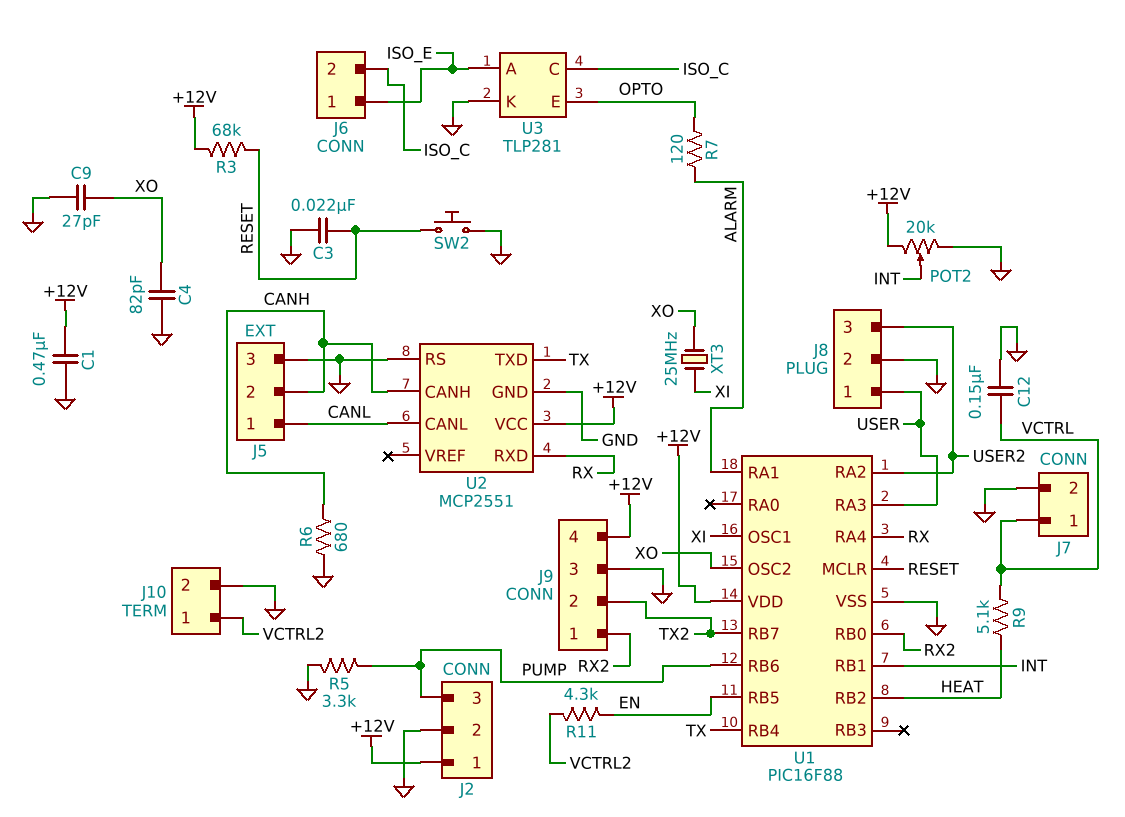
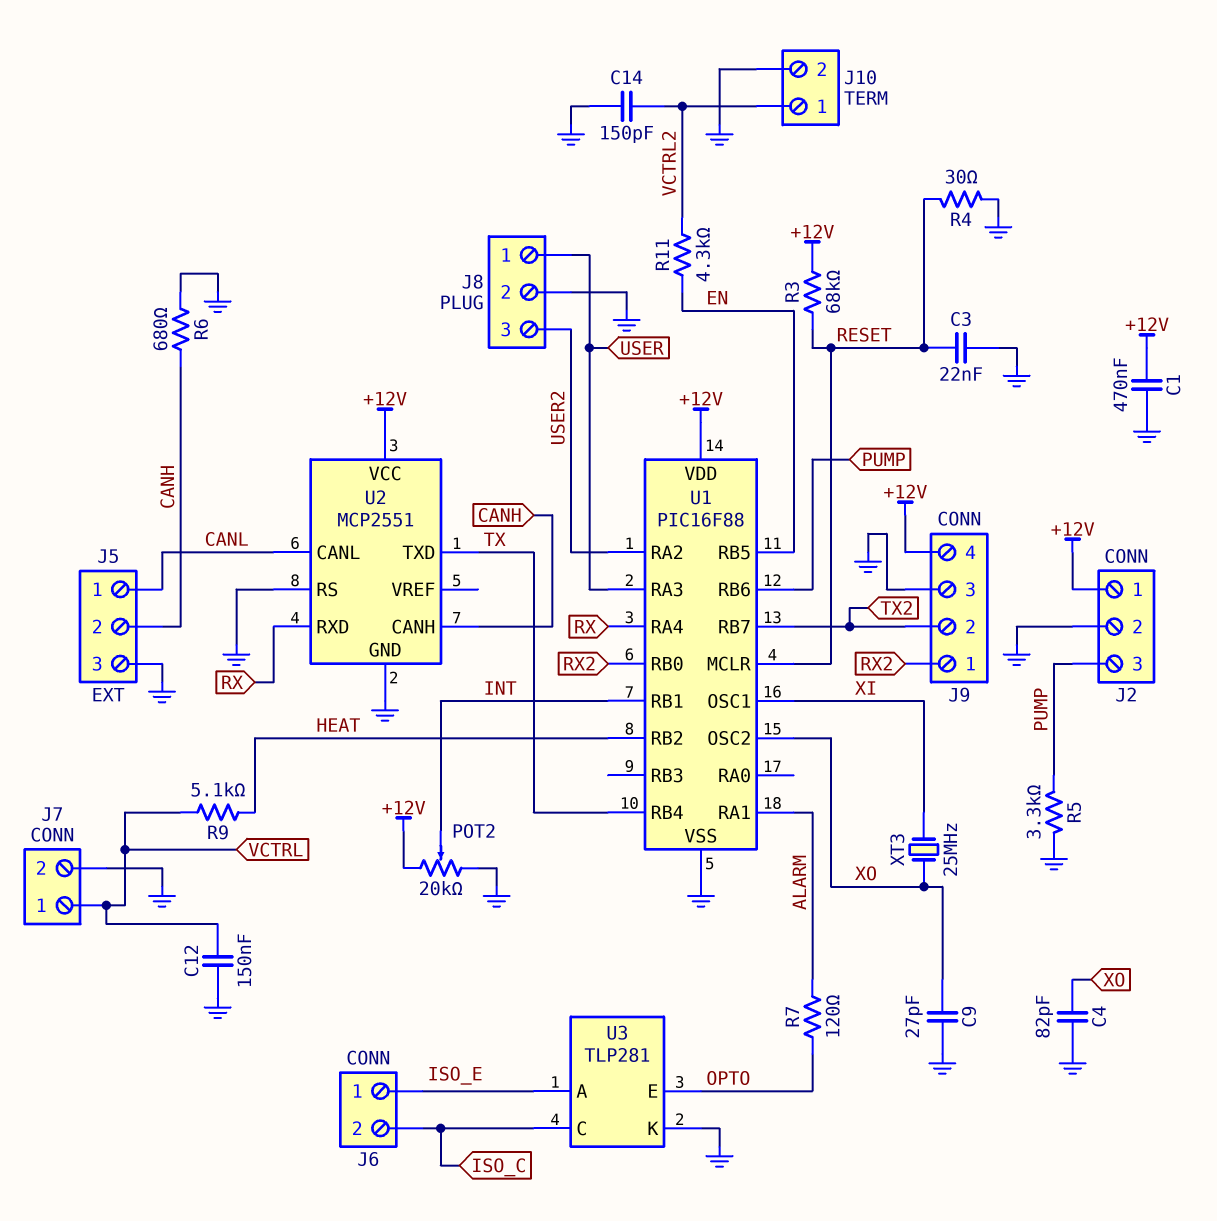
C14: none -> 150pF (GND, VCTRL2)
R4: none -> 30 (GND, RESET)
SW2: button (GND, RESET) -> none

